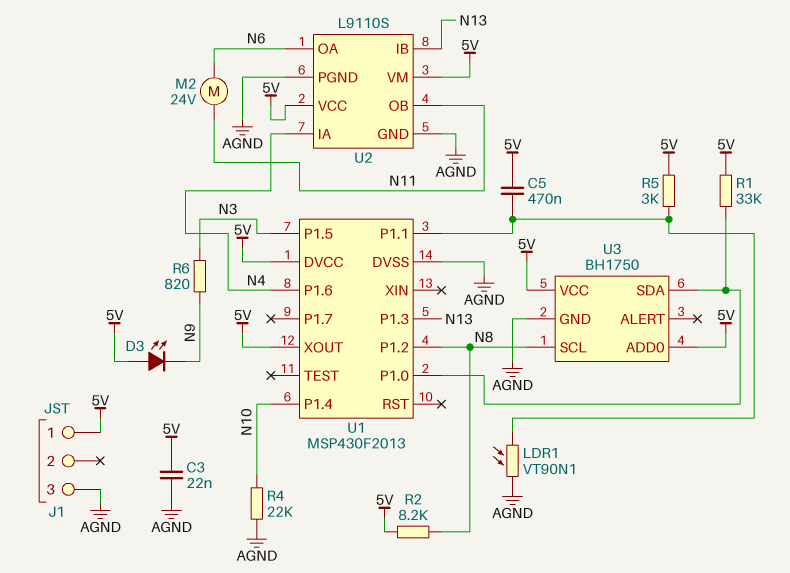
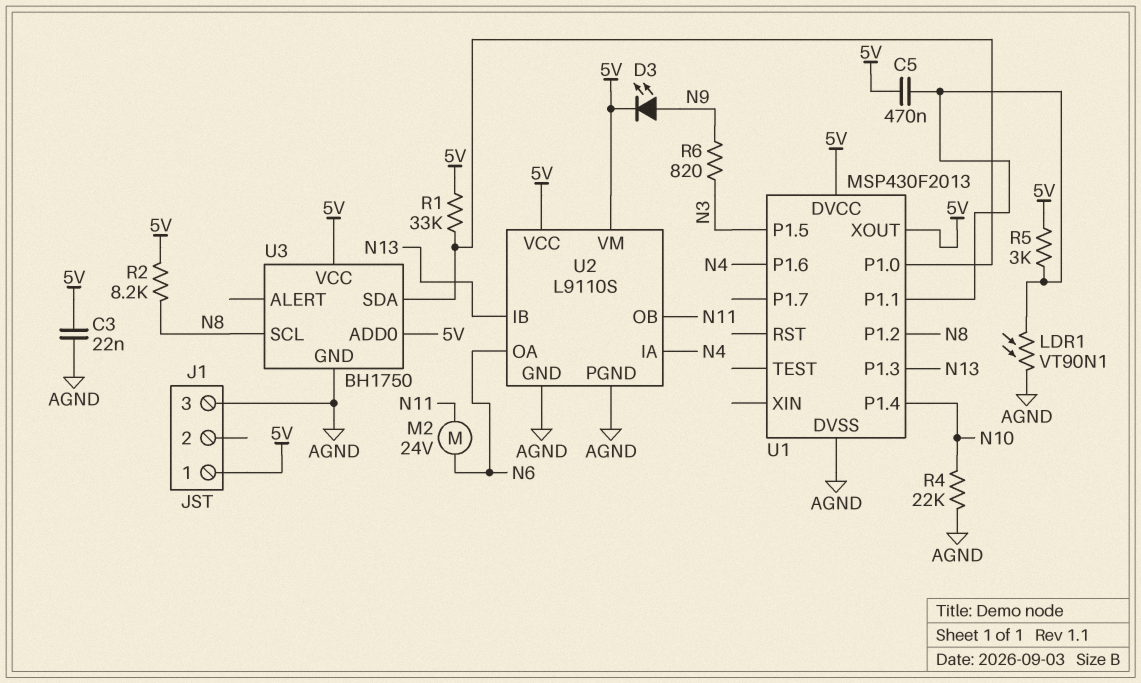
D3: LED (A 5V, K N9) -> LED (A N9, K 5V)

